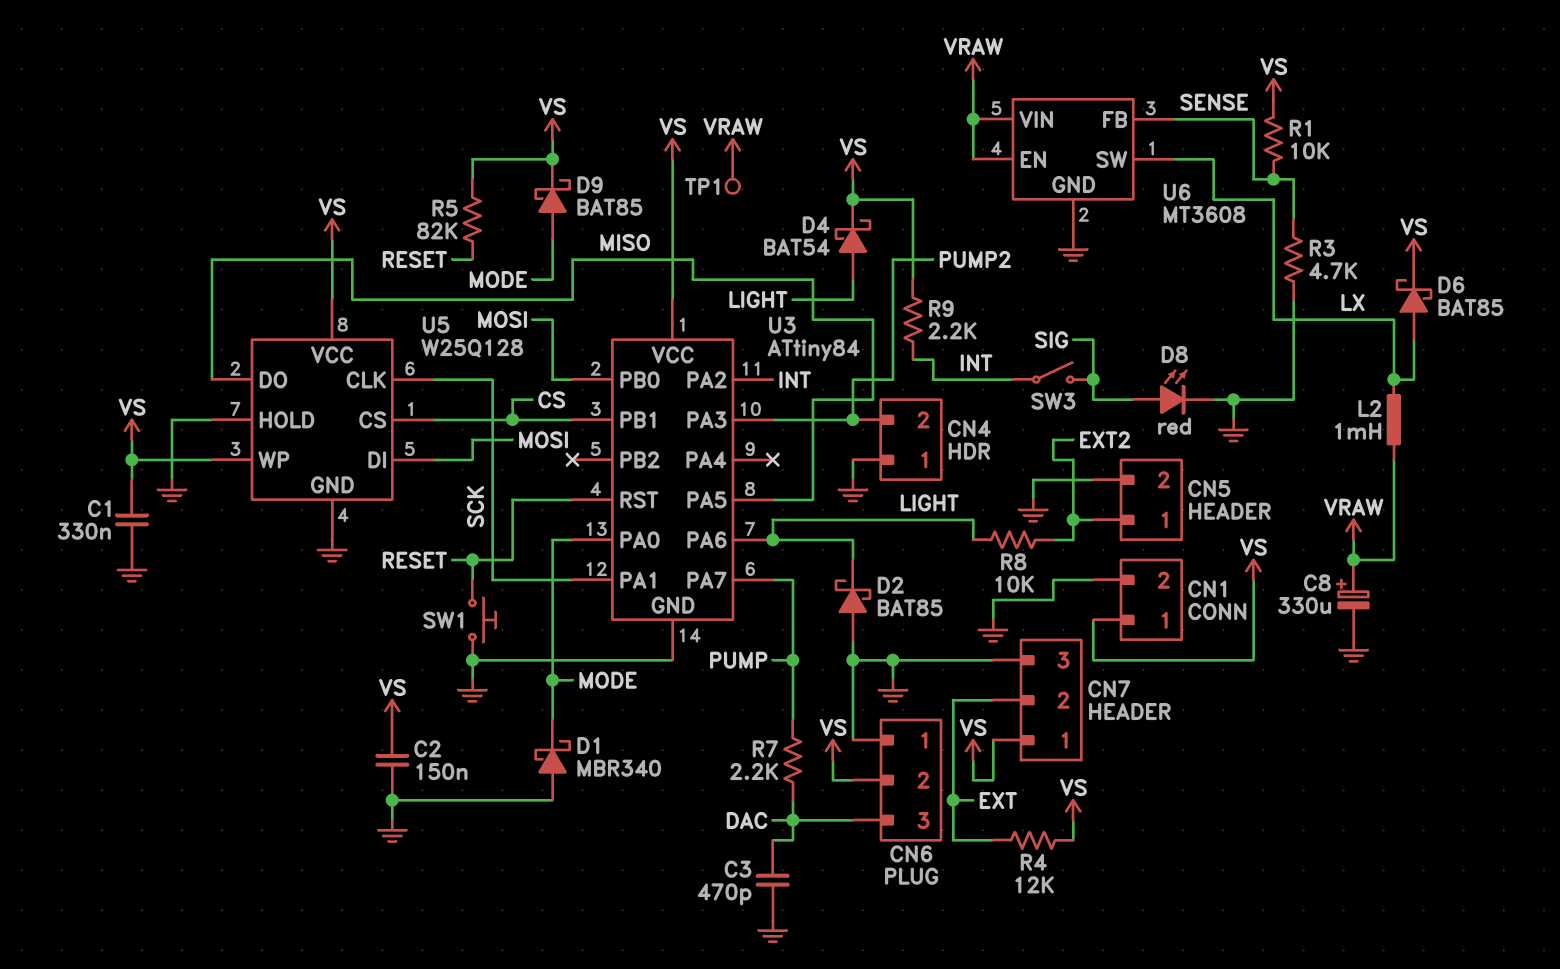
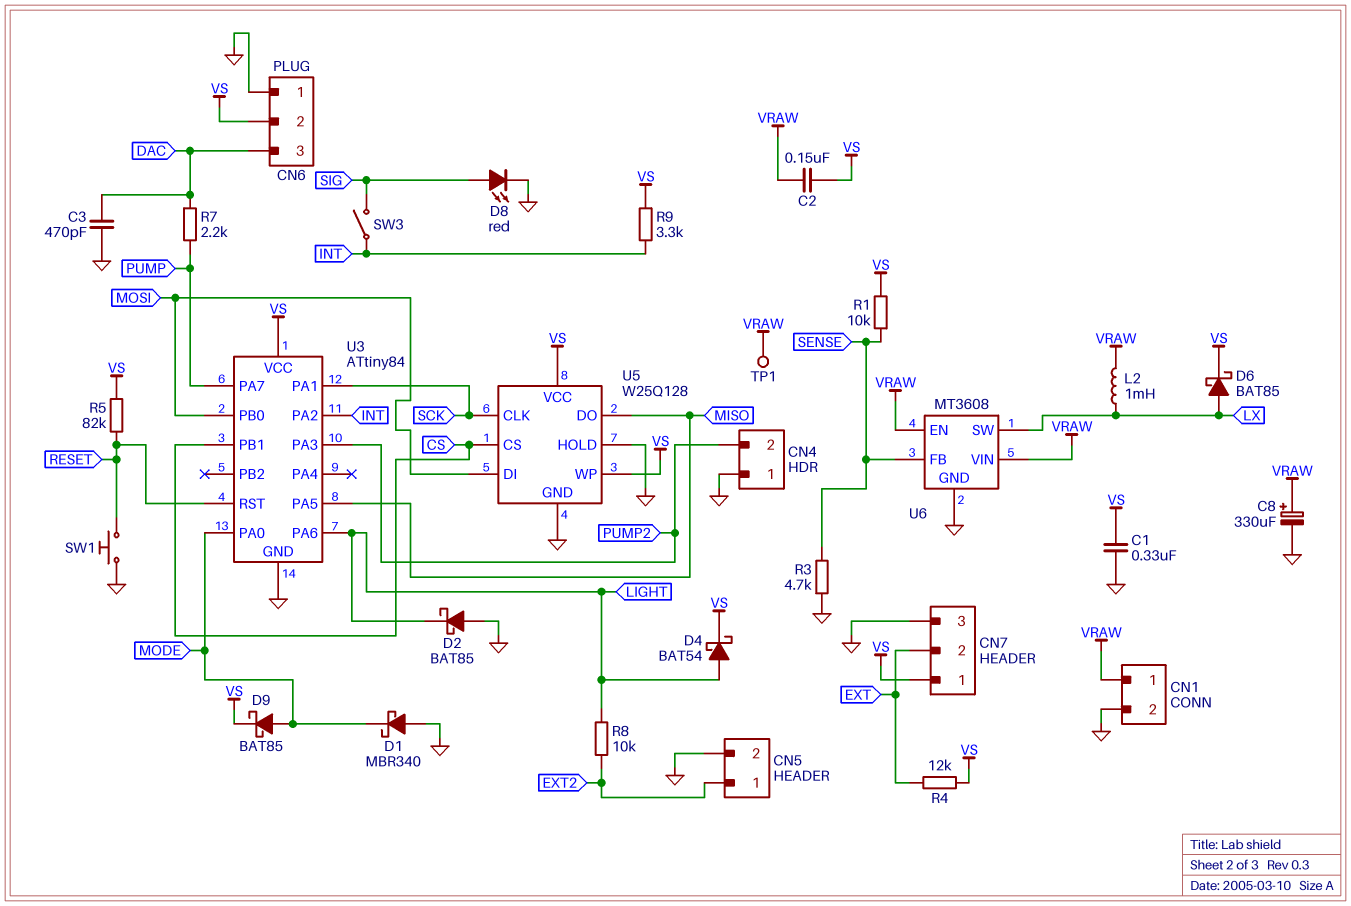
C2: 150nF (GND, VS) -> 150nF (VRAW, VS)
CN1 pin 1: VS -> VRAW
R9: 2.2k (INT, VS) -> 3.3k (INT, VS)

